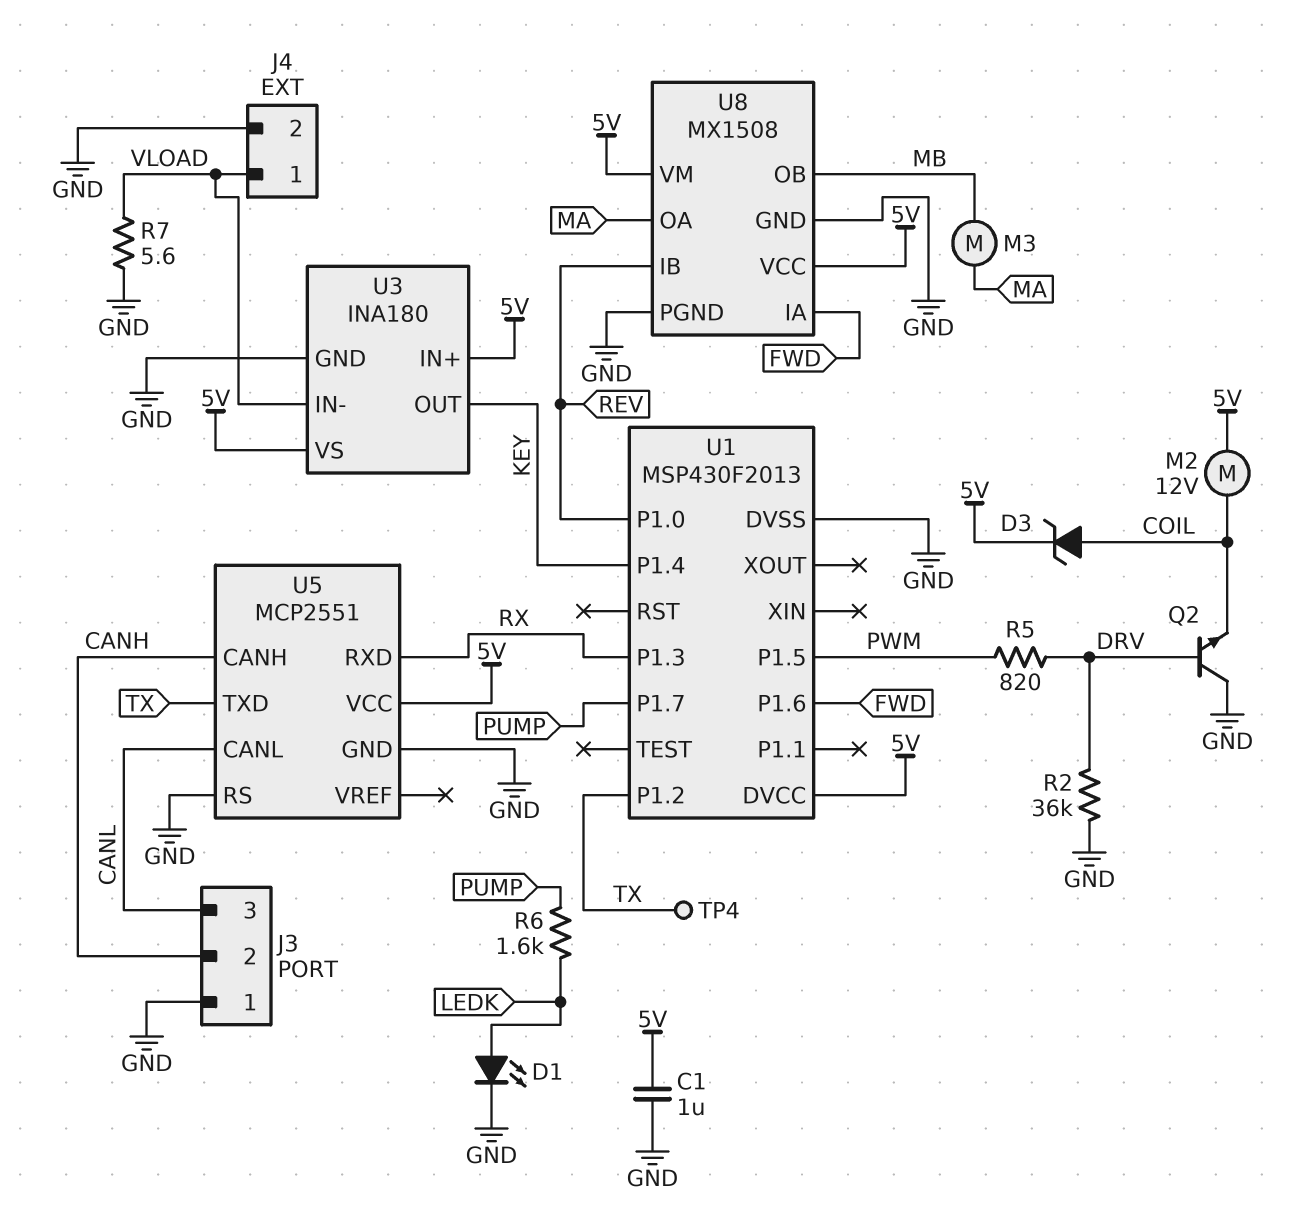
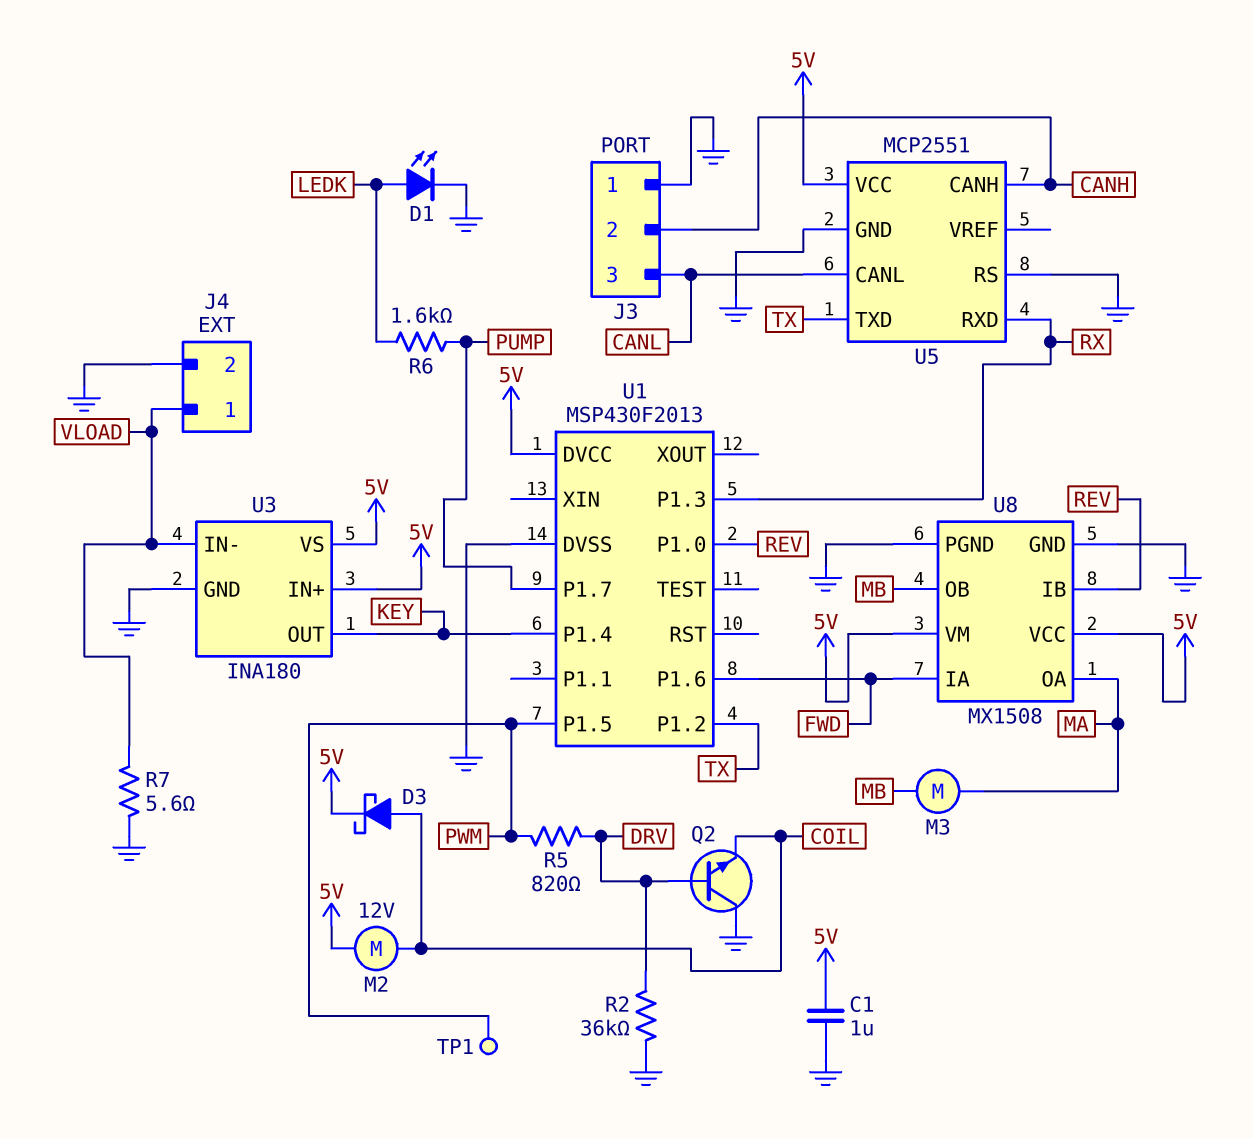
D3: zener (A COIL, K 5V) -> schottky (A COIL, K 5V)
TP1: none -> test point (PWM)
TP4: test point (TX) -> none

